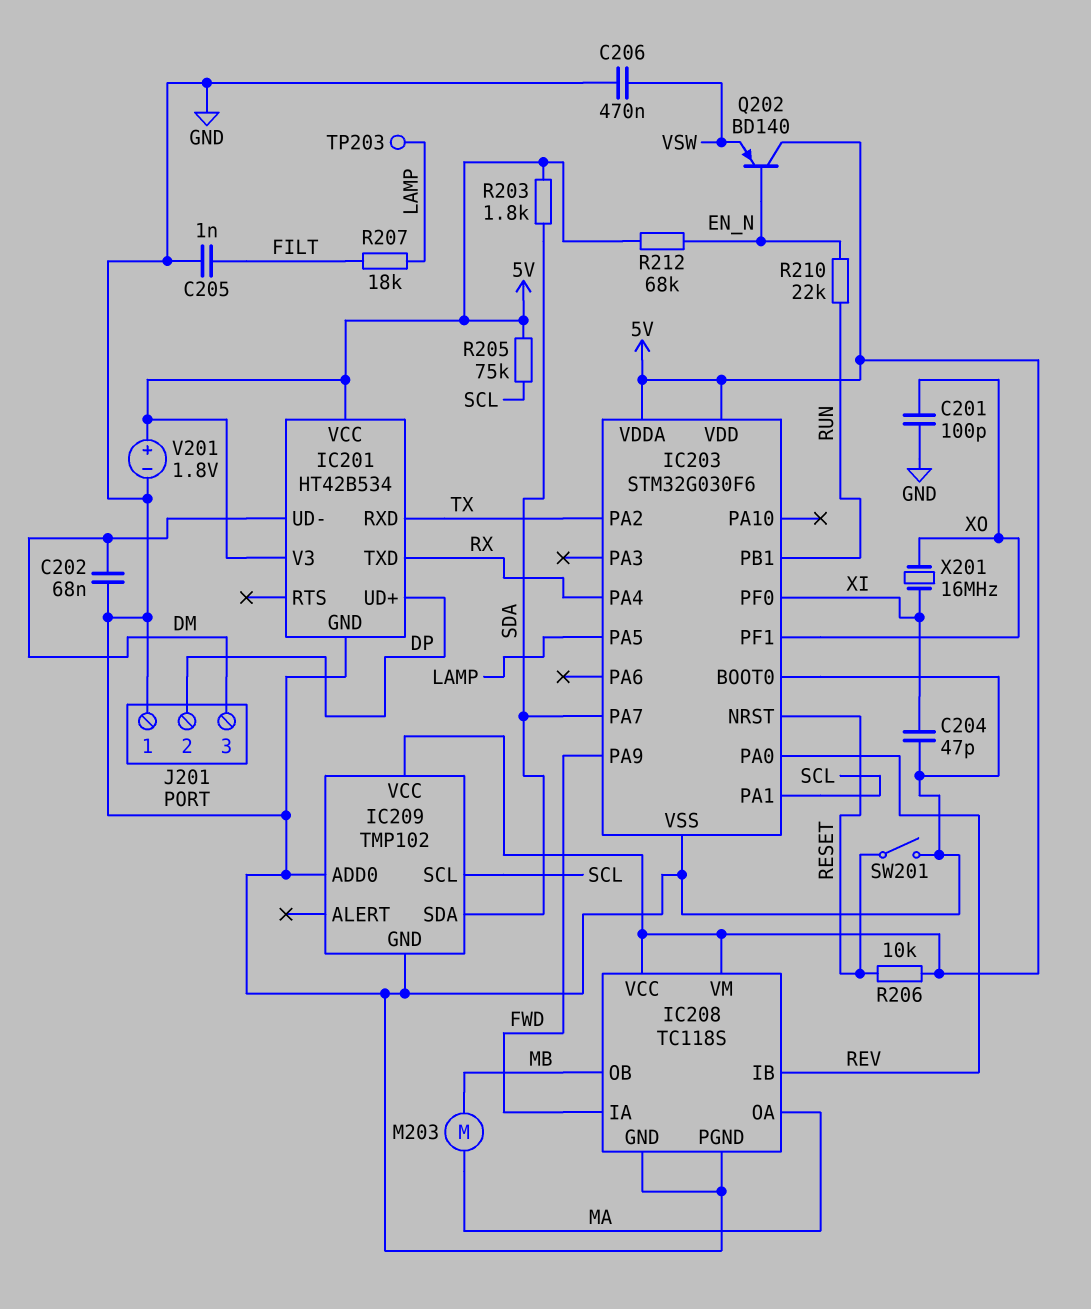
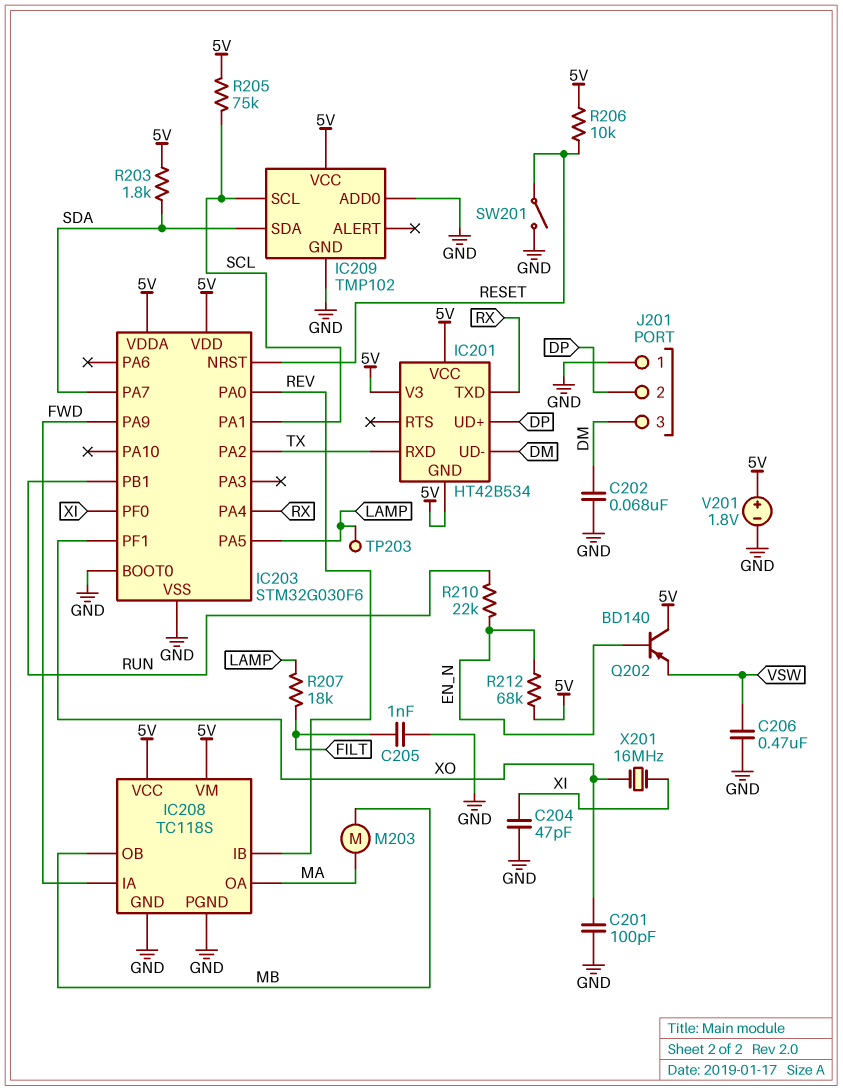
IC201 pin GND: GND -> 5V

